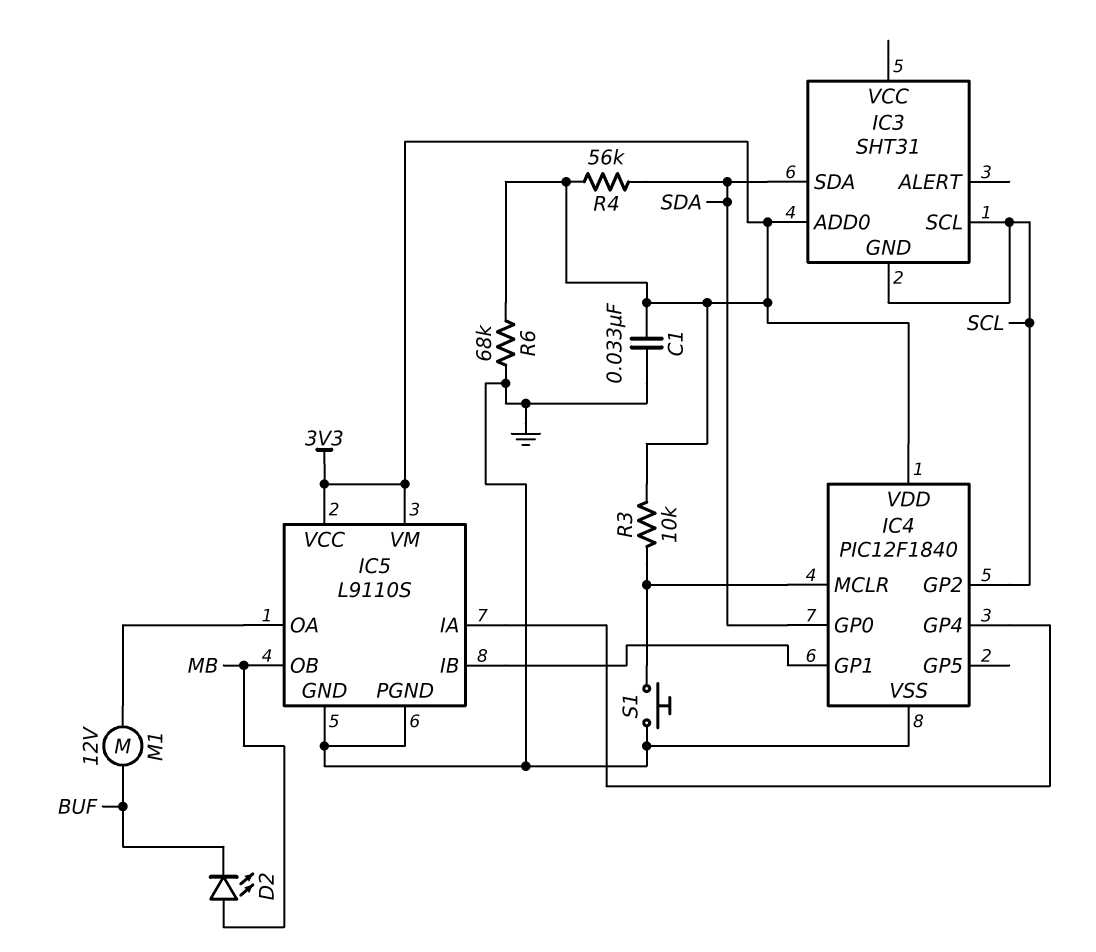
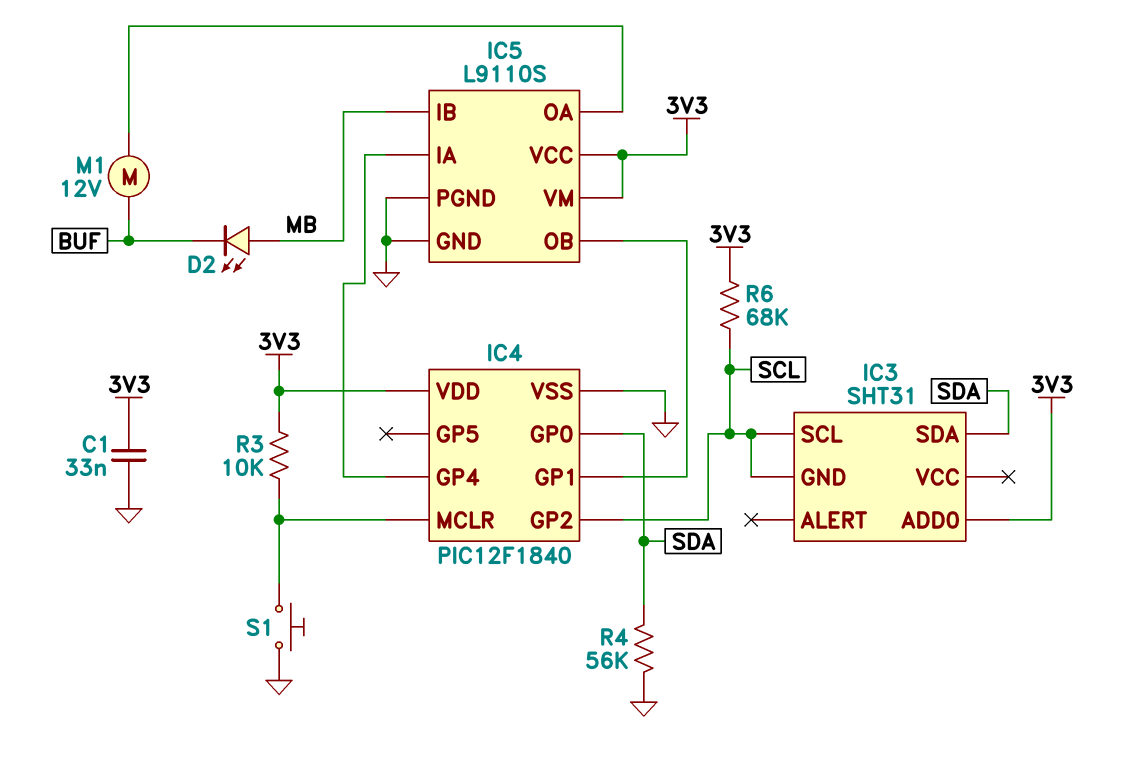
IC5 pin IB: IC4/GP1 -> MB
IC5 pin OB: MB -> IC4/GP1
R4: 56k (3V3, SDA) -> 56k (GND, SDA)
R6: 68k (3V3, GND) -> 68k (3V3, SCL)

